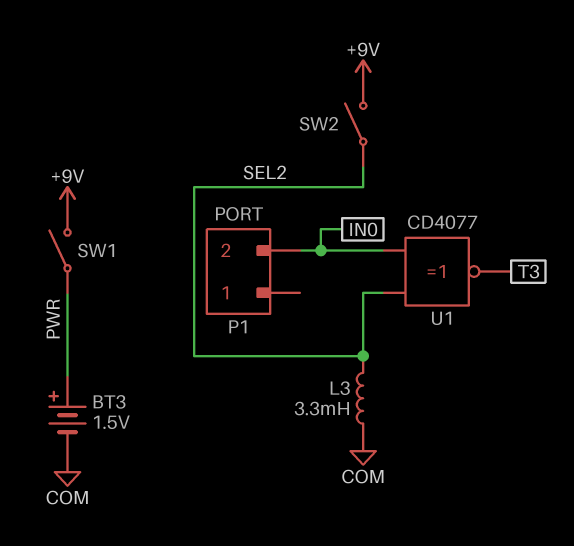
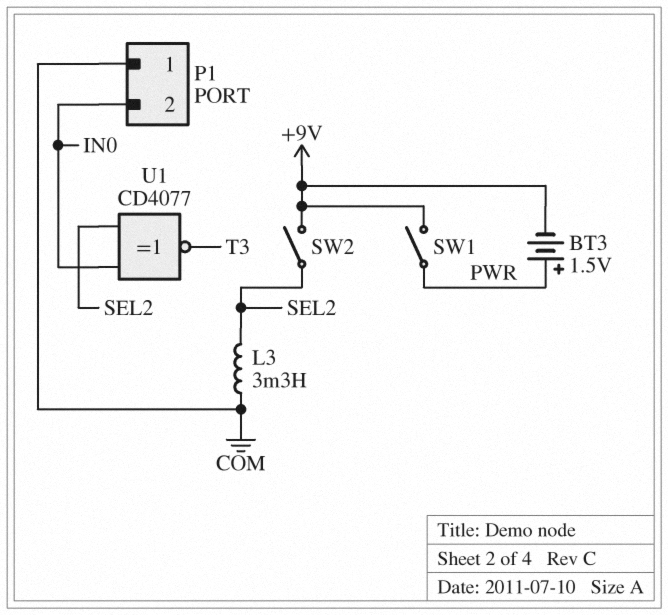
BT3: 1.5V (plus PWR, minus COM) -> 1.5V (plus PWR, minus +9V)
P1 pin 1: none -> COM

